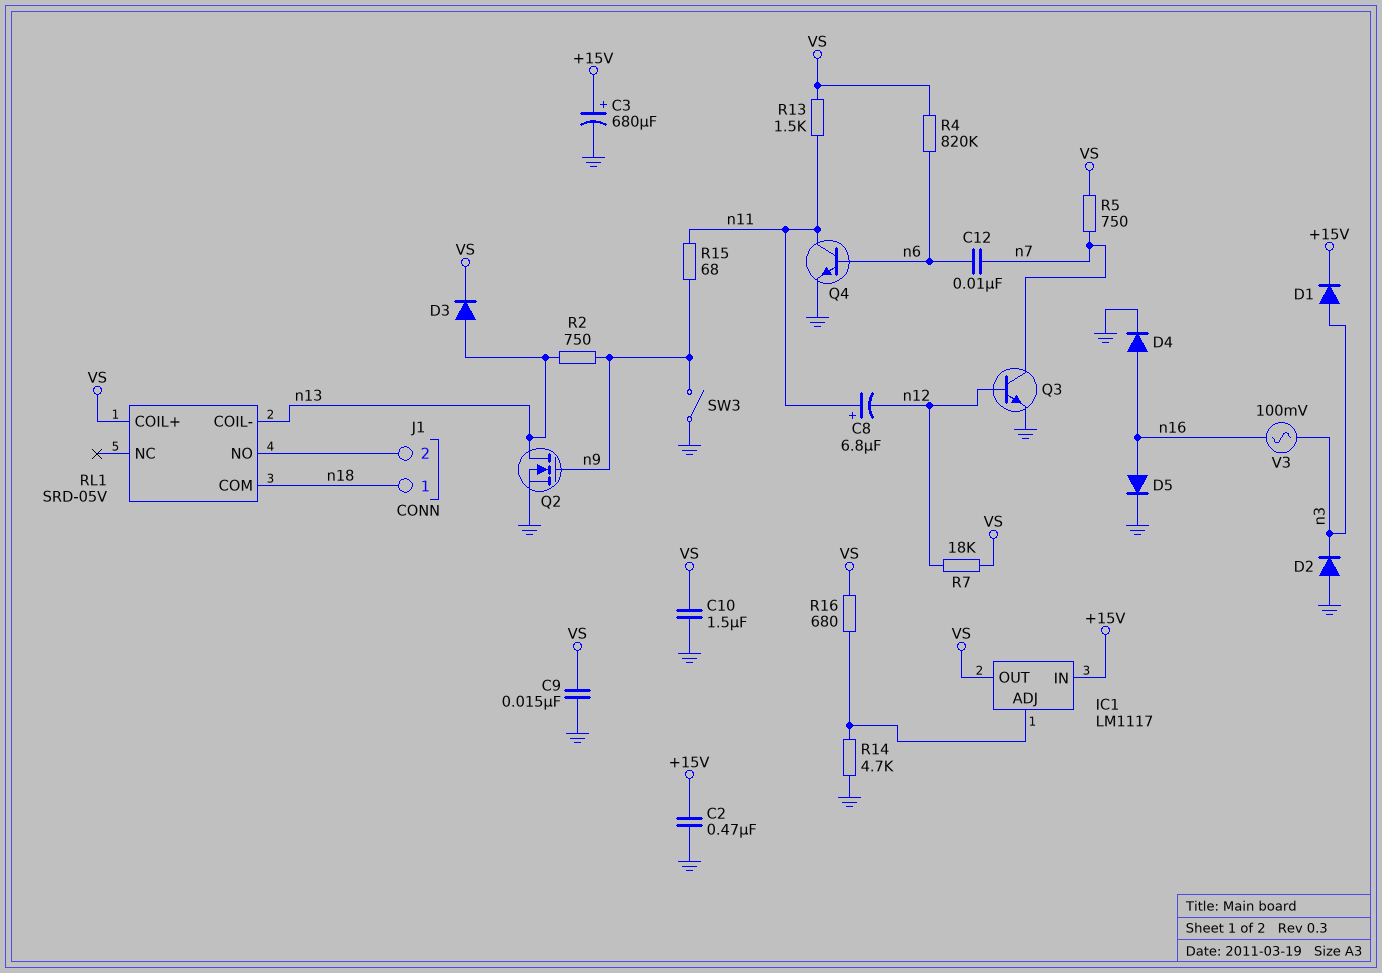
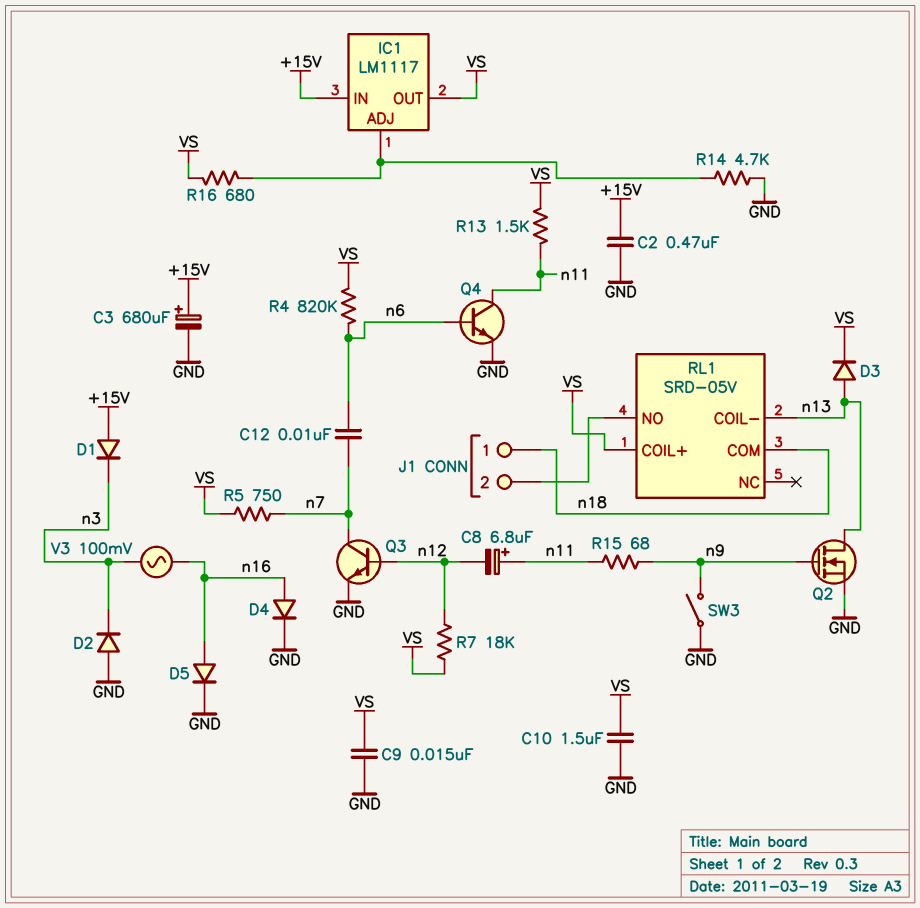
D1: diode (A n3, K +15V) -> diode (A +15V, K n3)
R2: 750 (n9, n13) -> none

